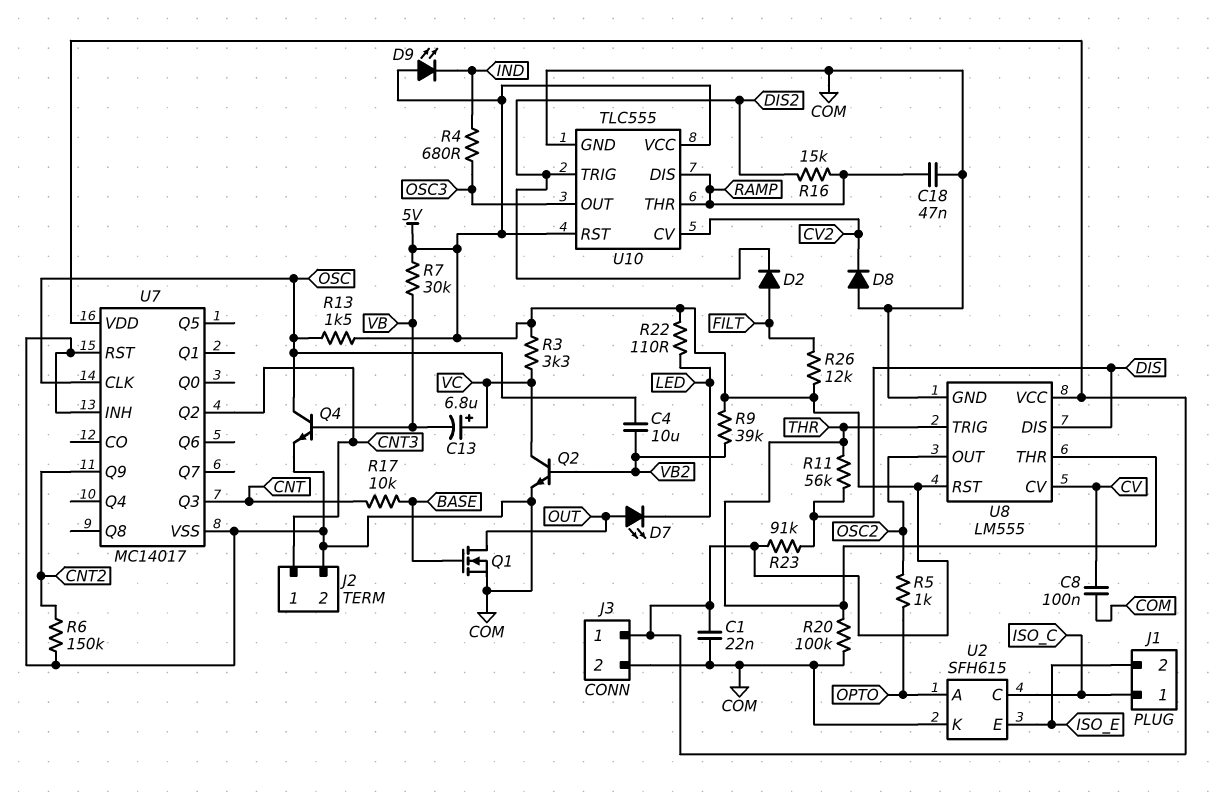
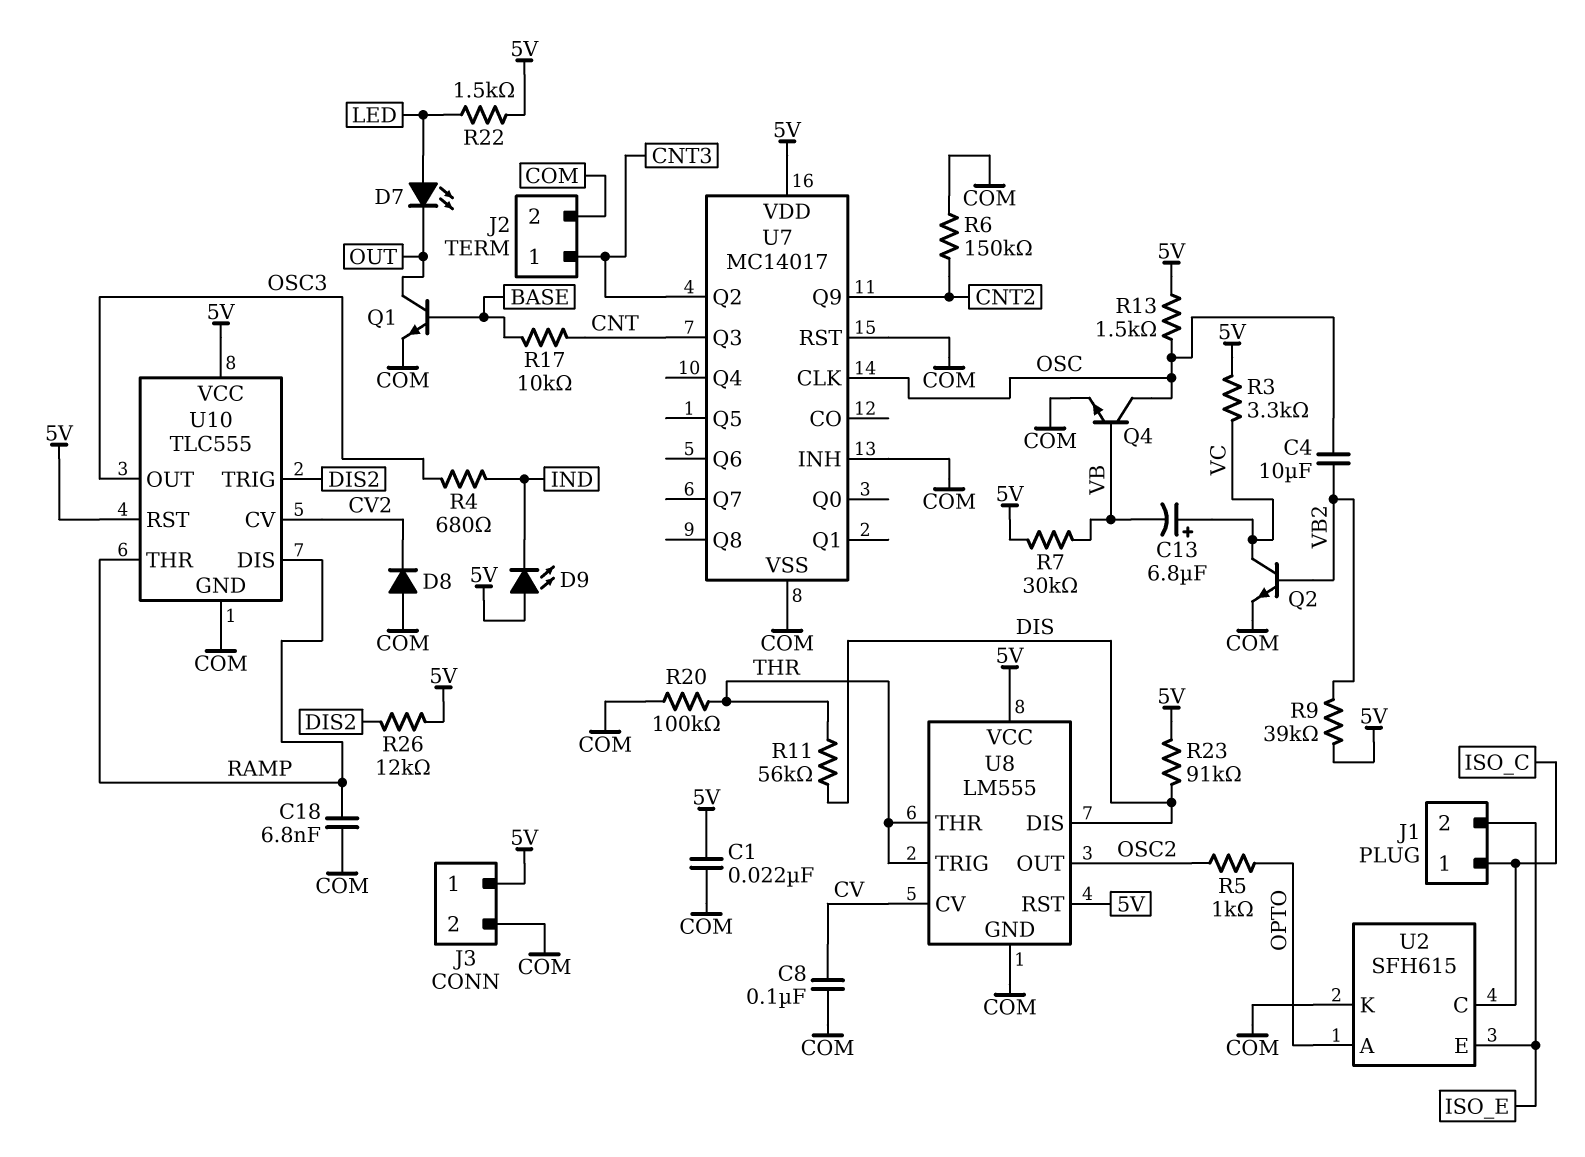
C18: 47nF (COM, RAMP) -> 6.8nF (COM, RAMP)
D2: diode (A FILT, K DIS2) -> none
D7: LED (A OUT, K LED) -> LED (A LED, K OUT)
Q1: NMOS (G BASE, D OUT, S COM) -> NPN (B BASE, C OUT, E COM)
R16: 15k (DIS2, RAMP) -> none
R22: 110 (5V, LED) -> 1.5k (5V, LED)
R26: 12k (5V, FILT) -> 12k (5V, DIS2)

